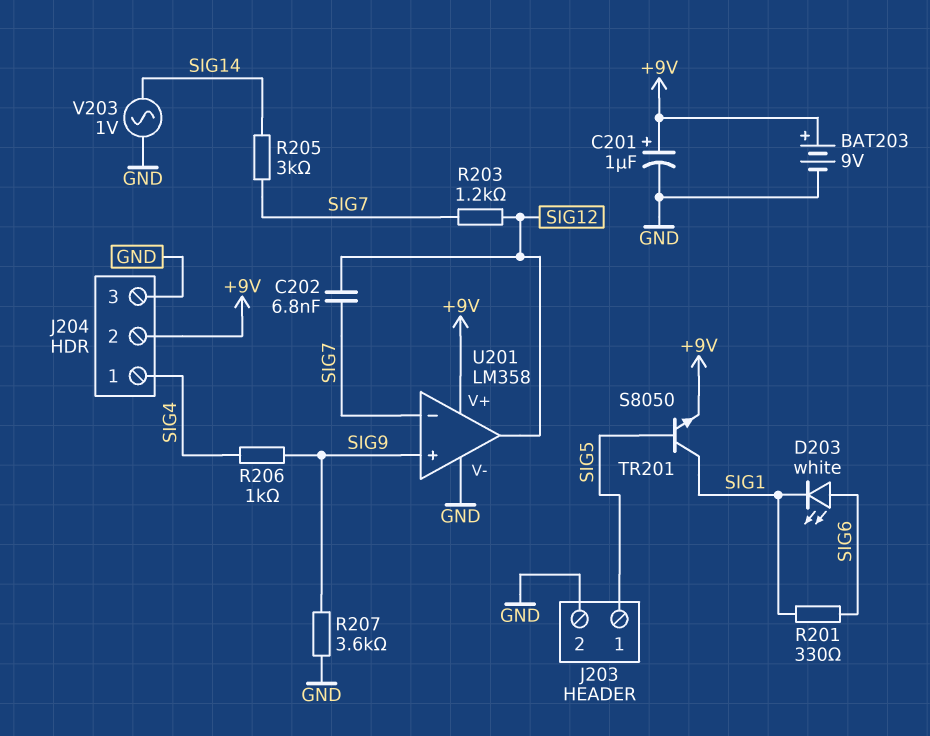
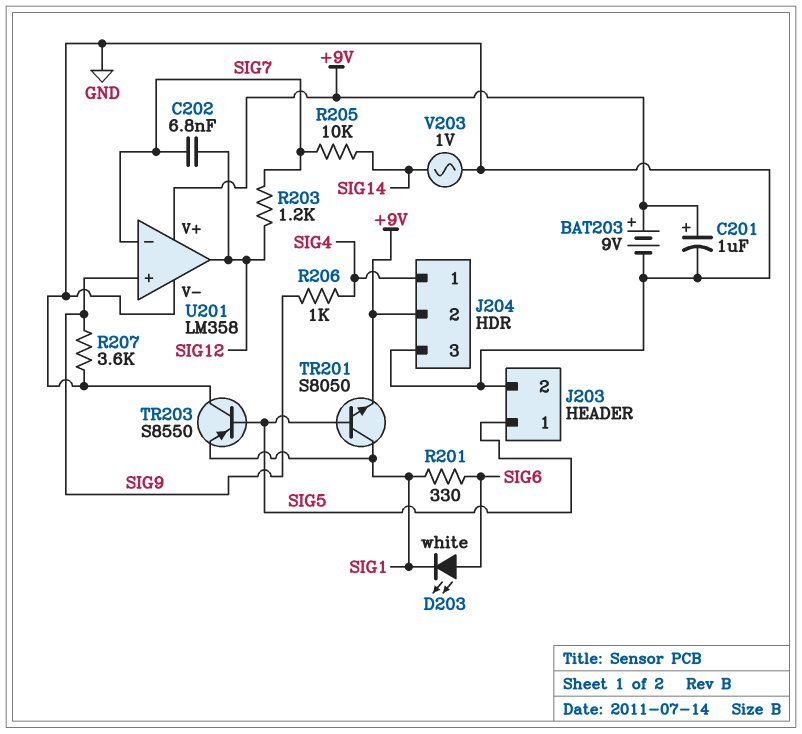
R205: 3k (SIG7, SIG14) -> 10k (SIG7, SIG14)
TR203: none -> PNP S8550 (B SIG5, C GND, E SIG1)

